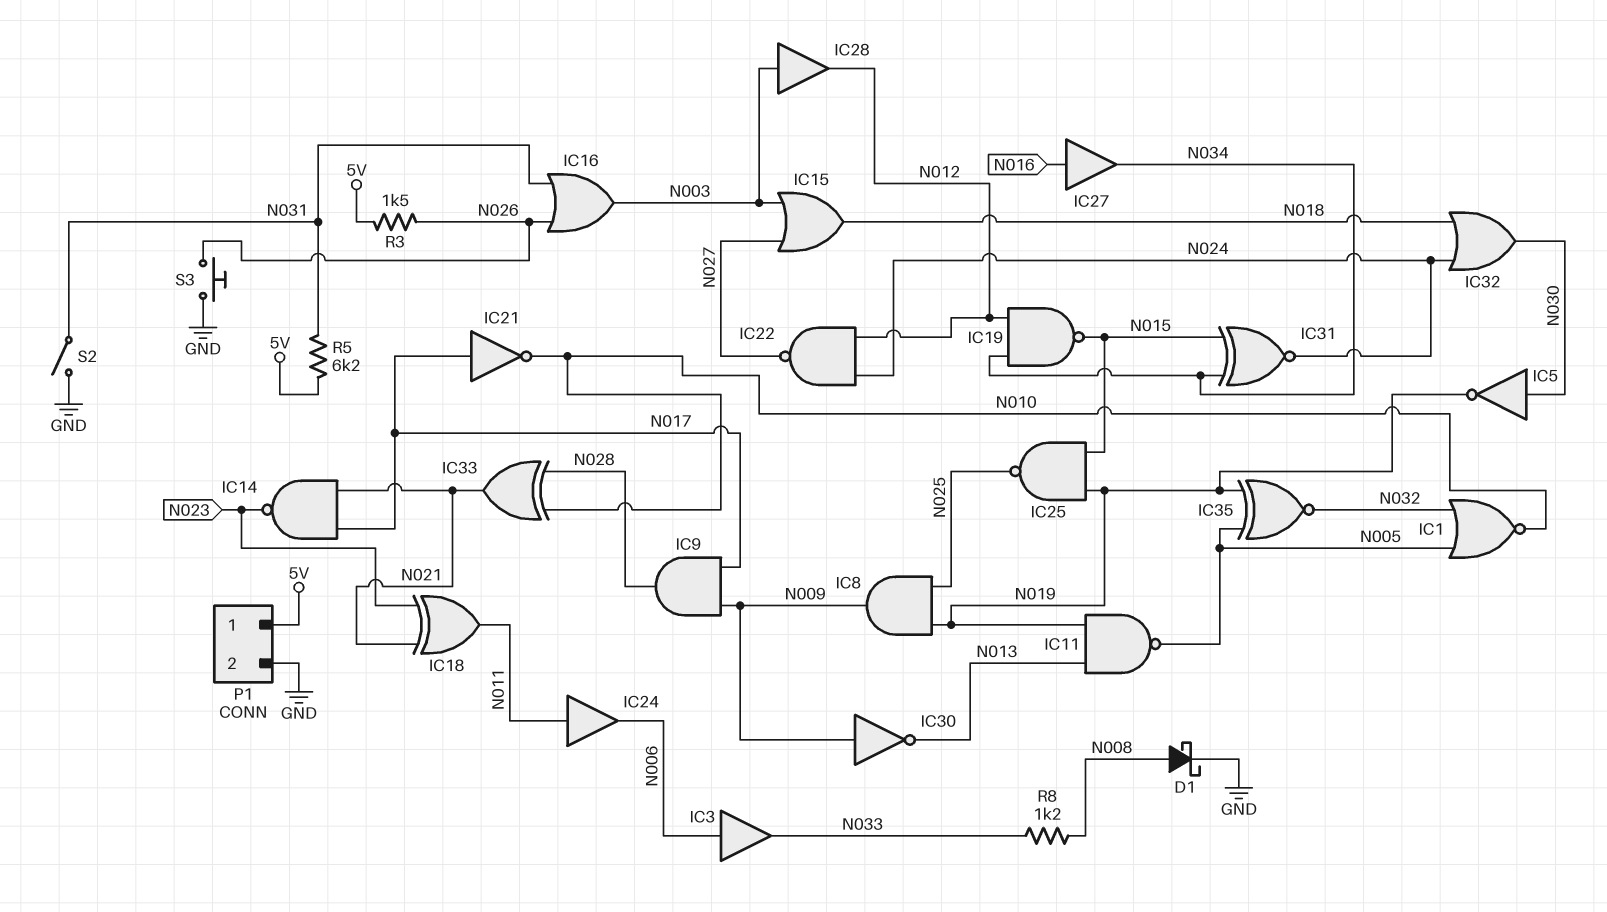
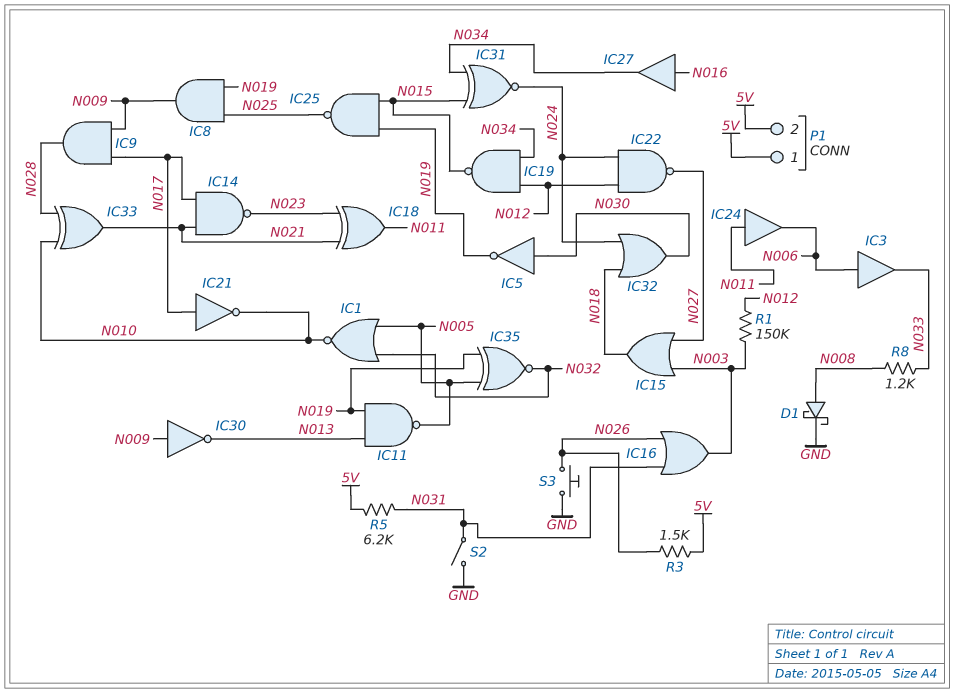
IC28: buffer (in N003, out N012) -> none
P1 pin 2: GND -> 5V
R1: none -> 150k (N003, N012)

